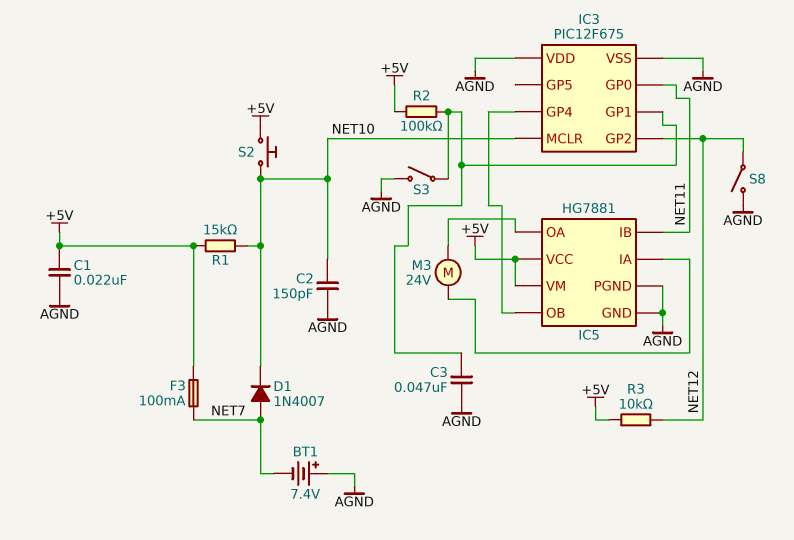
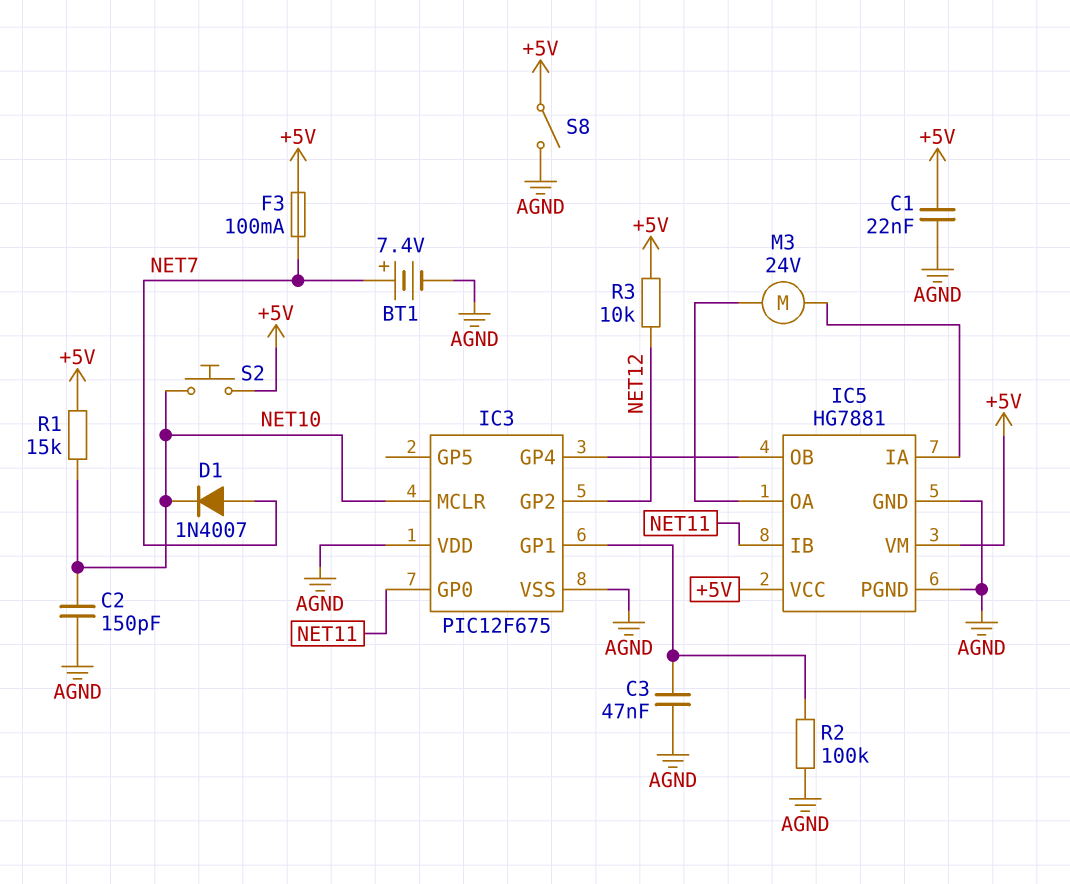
BT1: 7.4V (plus AGND, minus NET7) -> 7.4V (plus NET7, minus AGND)
R2: 100k (+5V, IC3/GP1) -> 100k (AGND, IC3/GP1)
S3: switch (AGND, IC3/GP1) -> none
S8: switch (AGND, NET12) -> switch (+5V, AGND)

